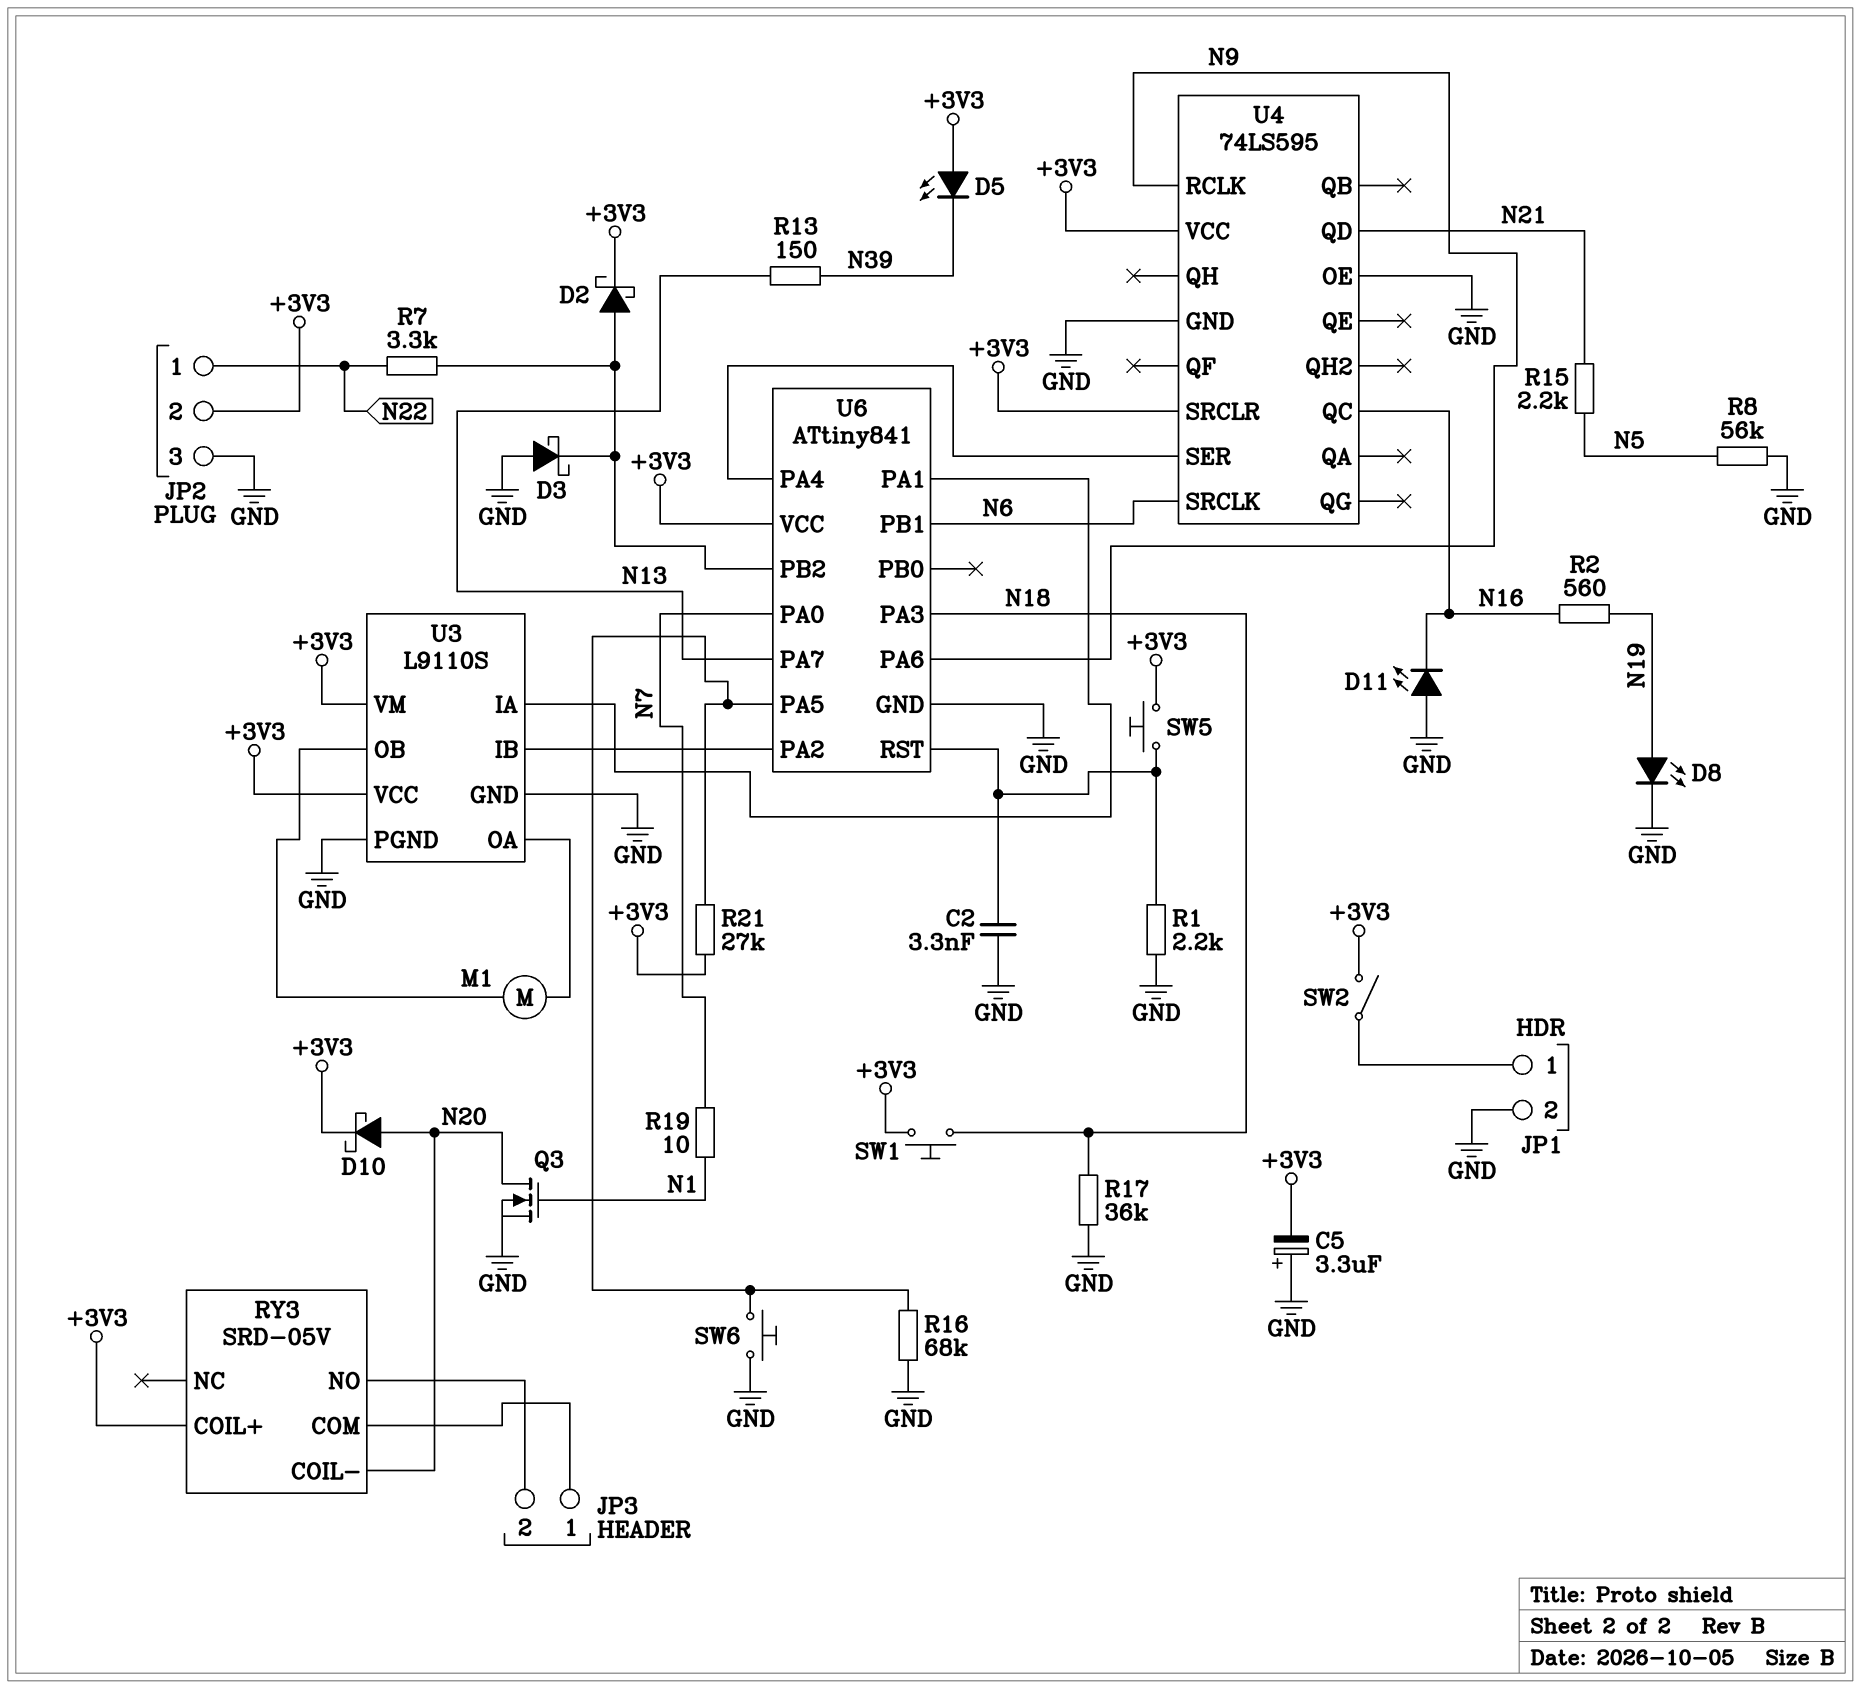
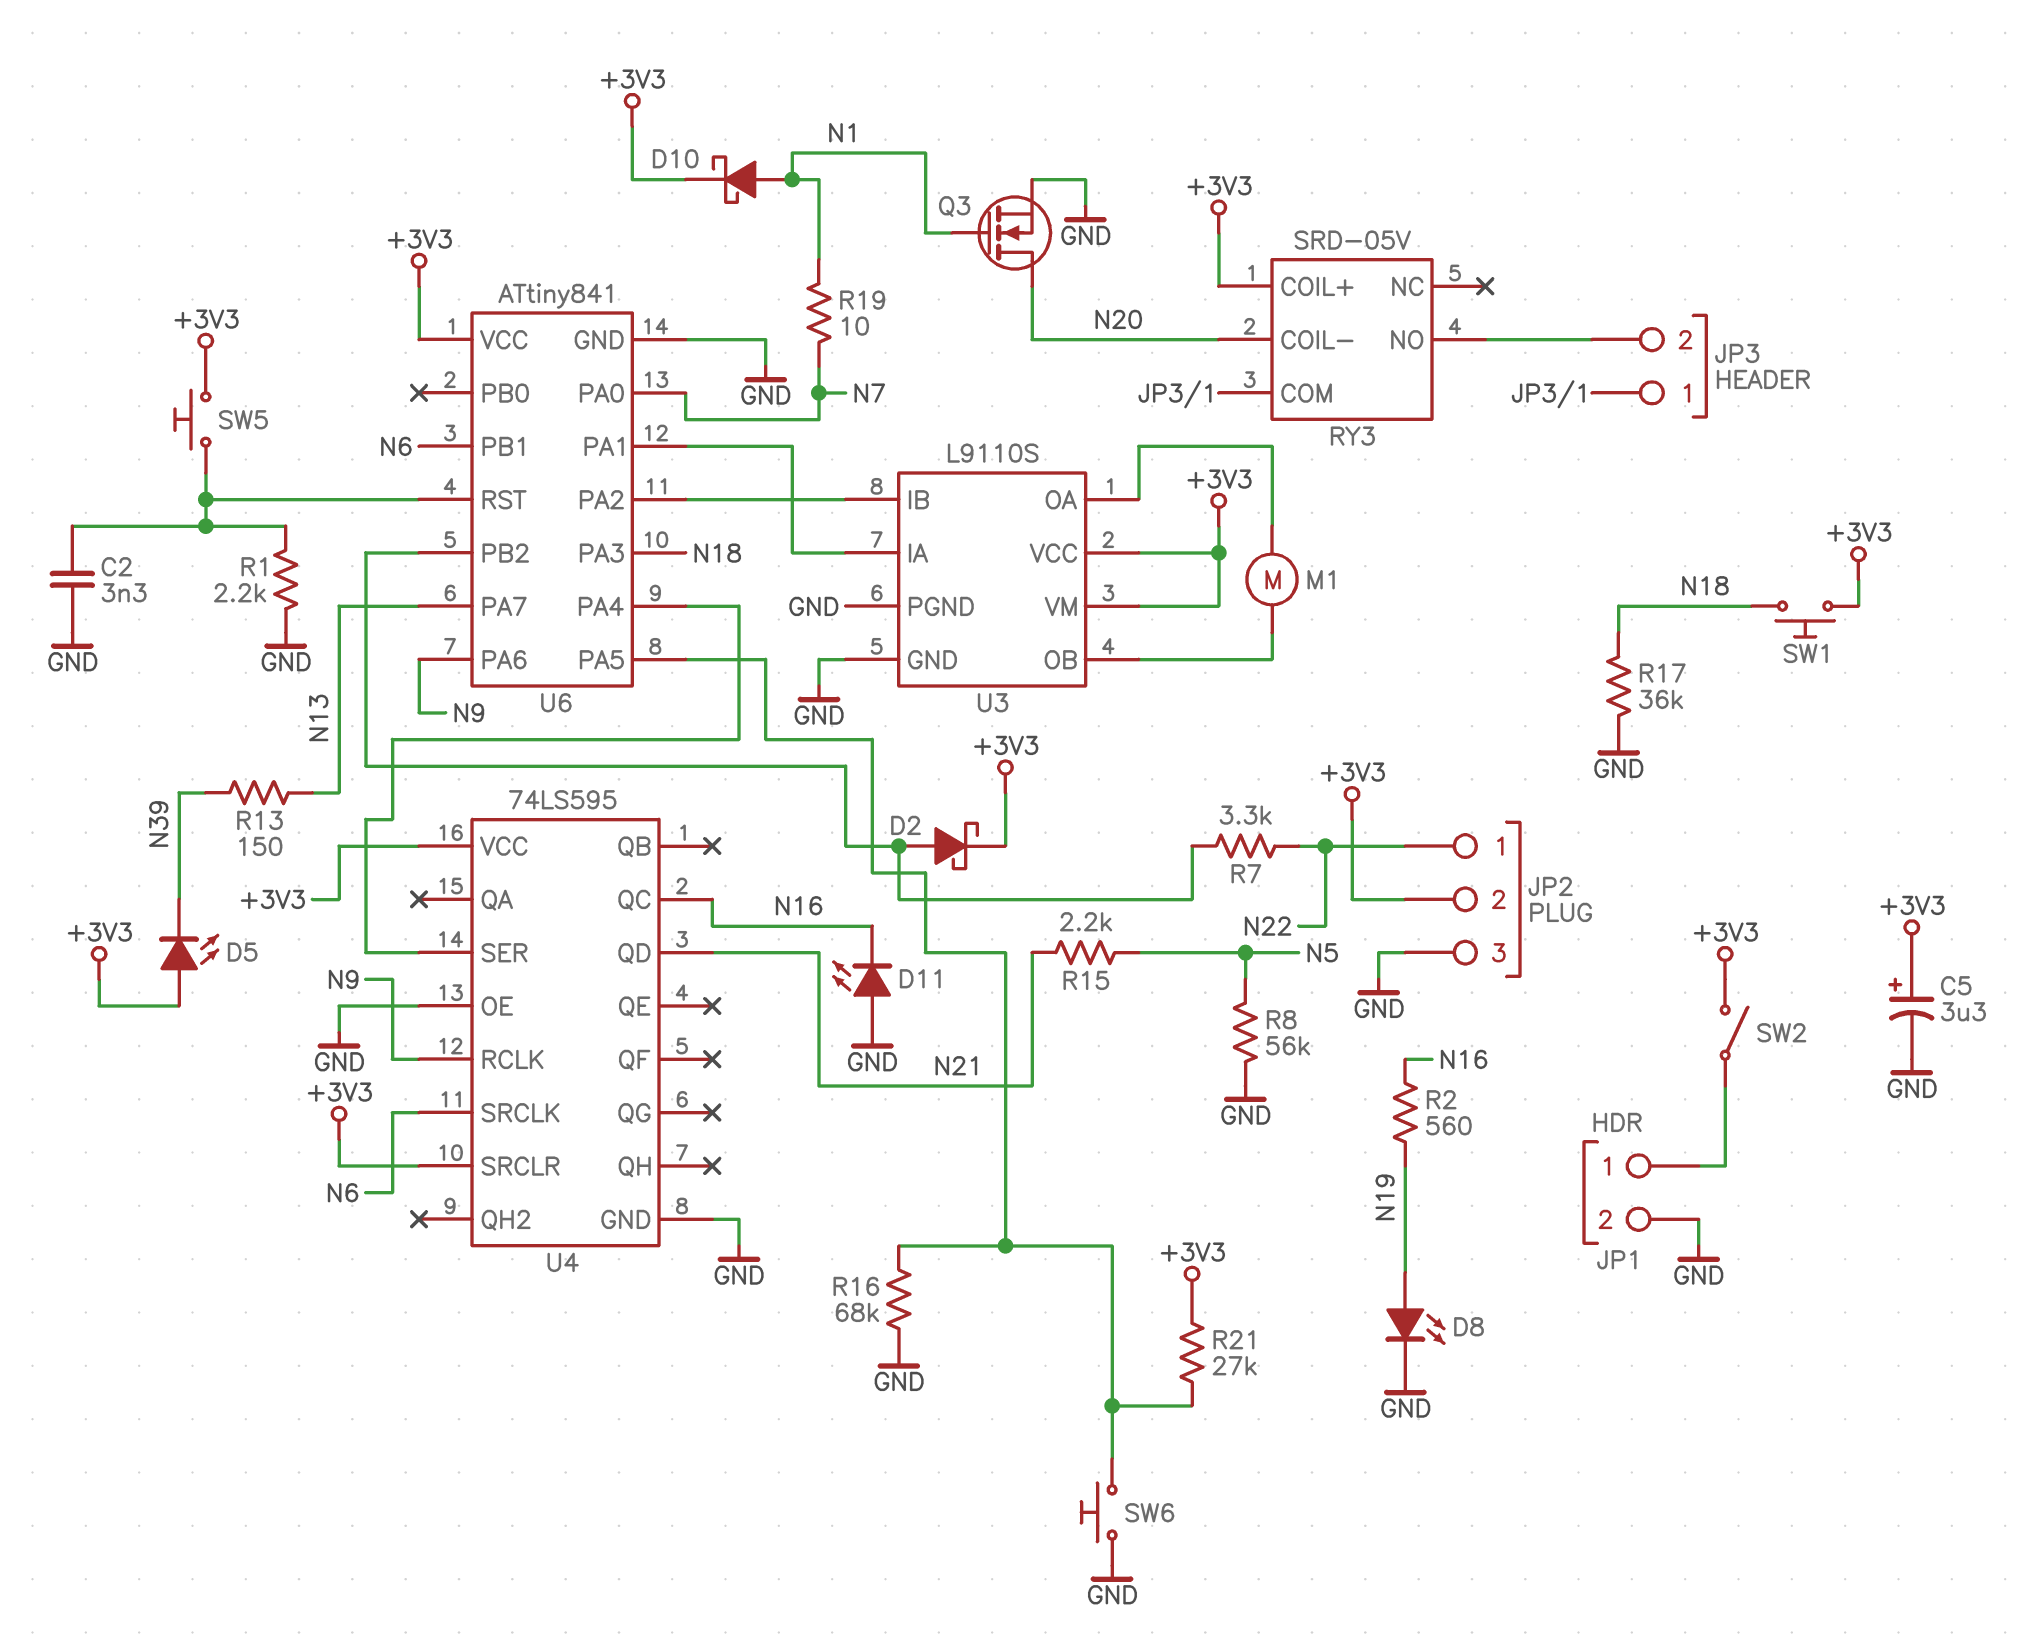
C5: 3.3uF (plus GND, minus +3V3) -> 3.3uF (plus +3V3, minus GND)
D3: schottky (A GND, K U6/PB2) -> none
D10: schottky (A N20, K +3V3) -> schottky (A N1, K +3V3)

